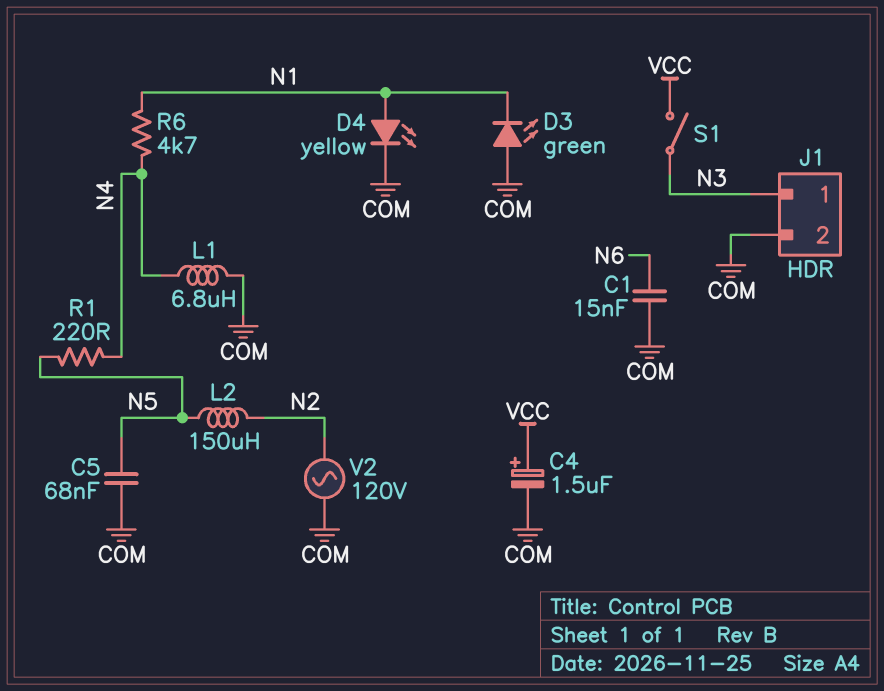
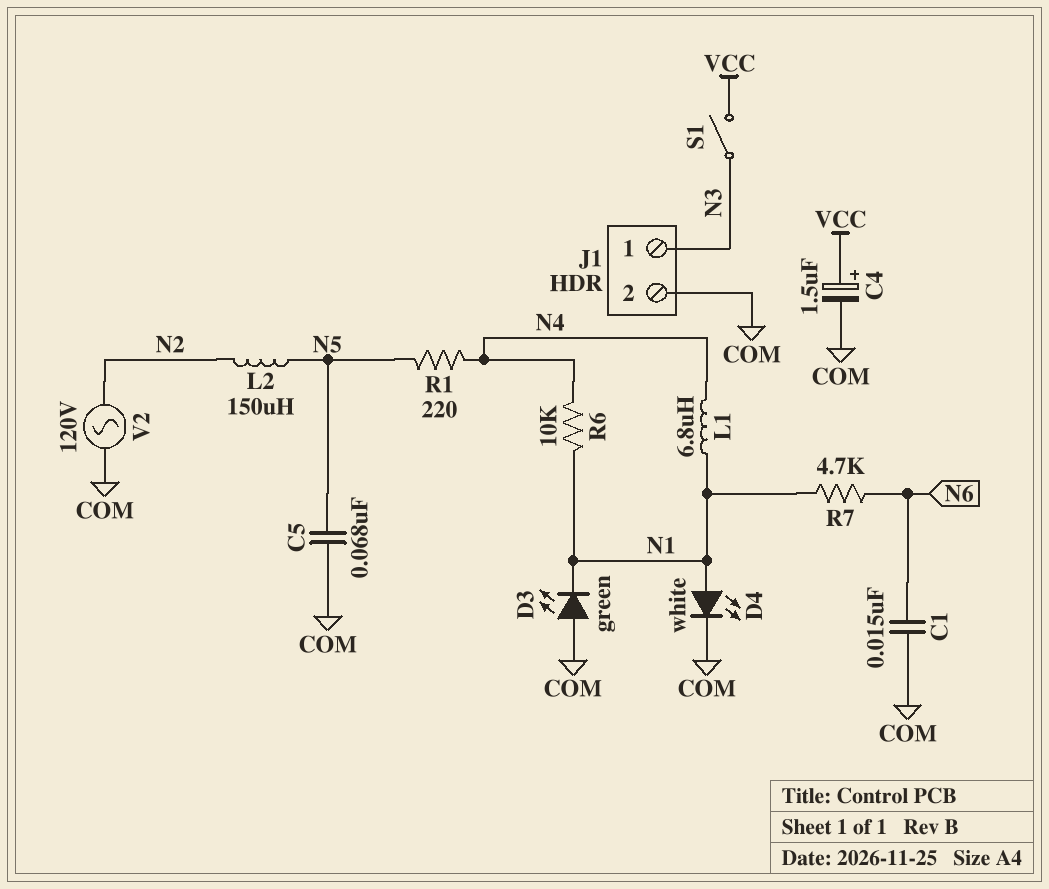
D4: LED yellow (A N1, K COM) -> LED white (A N1, K COM)
L1: 6.8uH (COM, N4) -> 6.8uH (N1, N4)
R6: 4.7k (N1, N4) -> 10k (N1, N4)
R7: none -> 4.7k (N1, N6)

